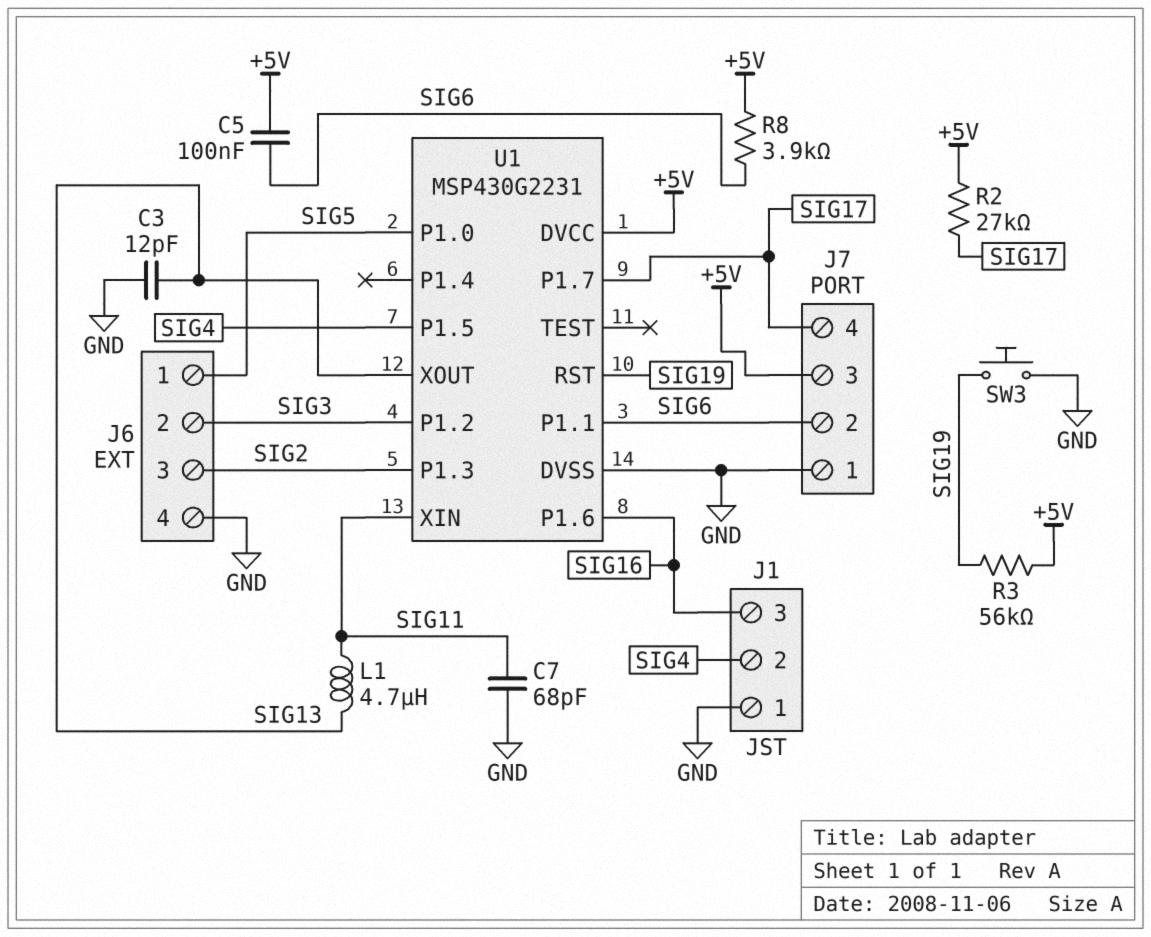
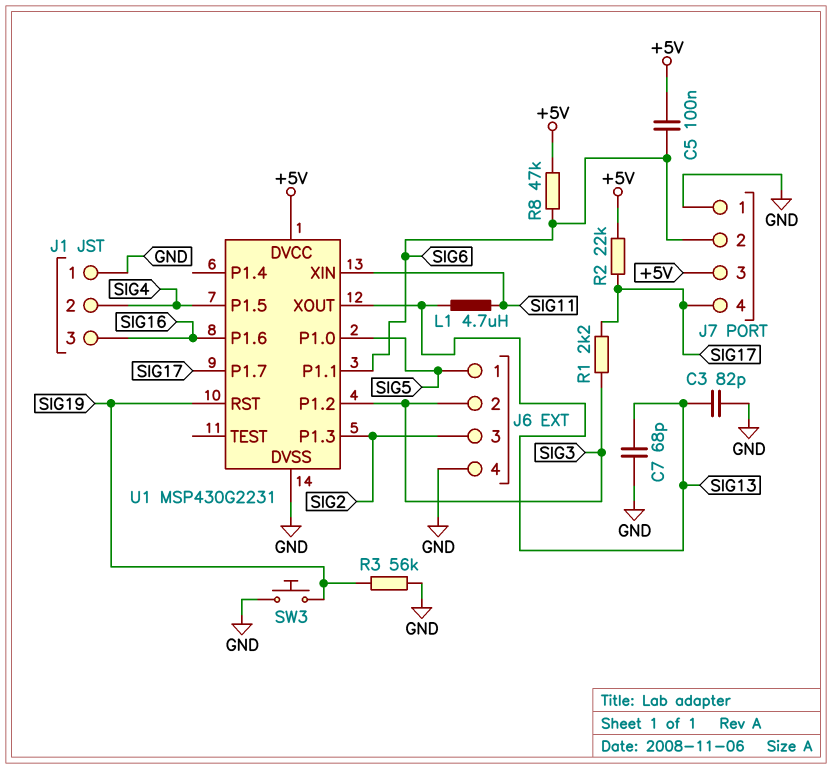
C3: 12pF (GND, SIG13) -> 82pF (GND, SIG13)
C7: 68pF (GND, SIG11) -> 68pF (GND, SIG13)
R1: none -> 2.2k (SIG3, SIG17)
R2: 27k (+5V, SIG17) -> 22k (+5V, SIG17)
R3: 56k (+5V, SIG19) -> 56k (GND, SIG19)
R8: 3.9k (+5V, SIG6) -> 47k (+5V, SIG6)

